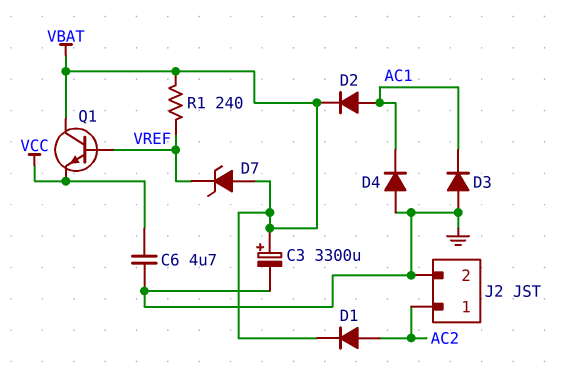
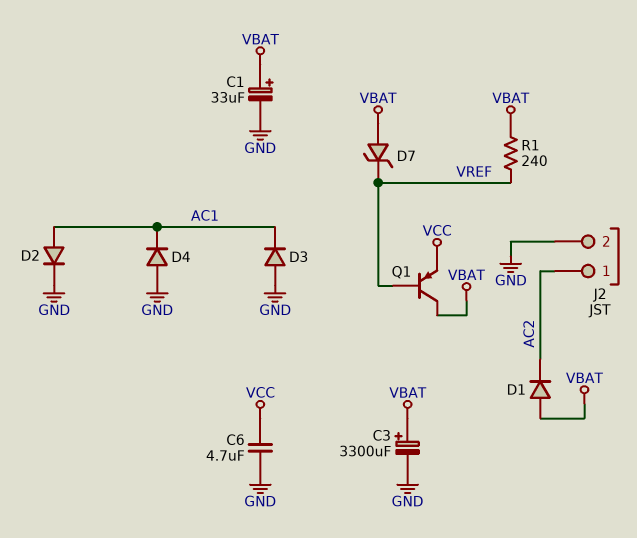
C1: none -> 33uF (plus VBAT, minus GND)
D1: diode (A AC2, K VBAT) -> diode (A VBAT, K AC2)
D2: diode (A AC1, K VBAT) -> diode (A AC1, K GND)
Q1: NPN (B VREF, C VBAT, E VCC) -> PNP (B VREF, C VBAT, E VCC)

